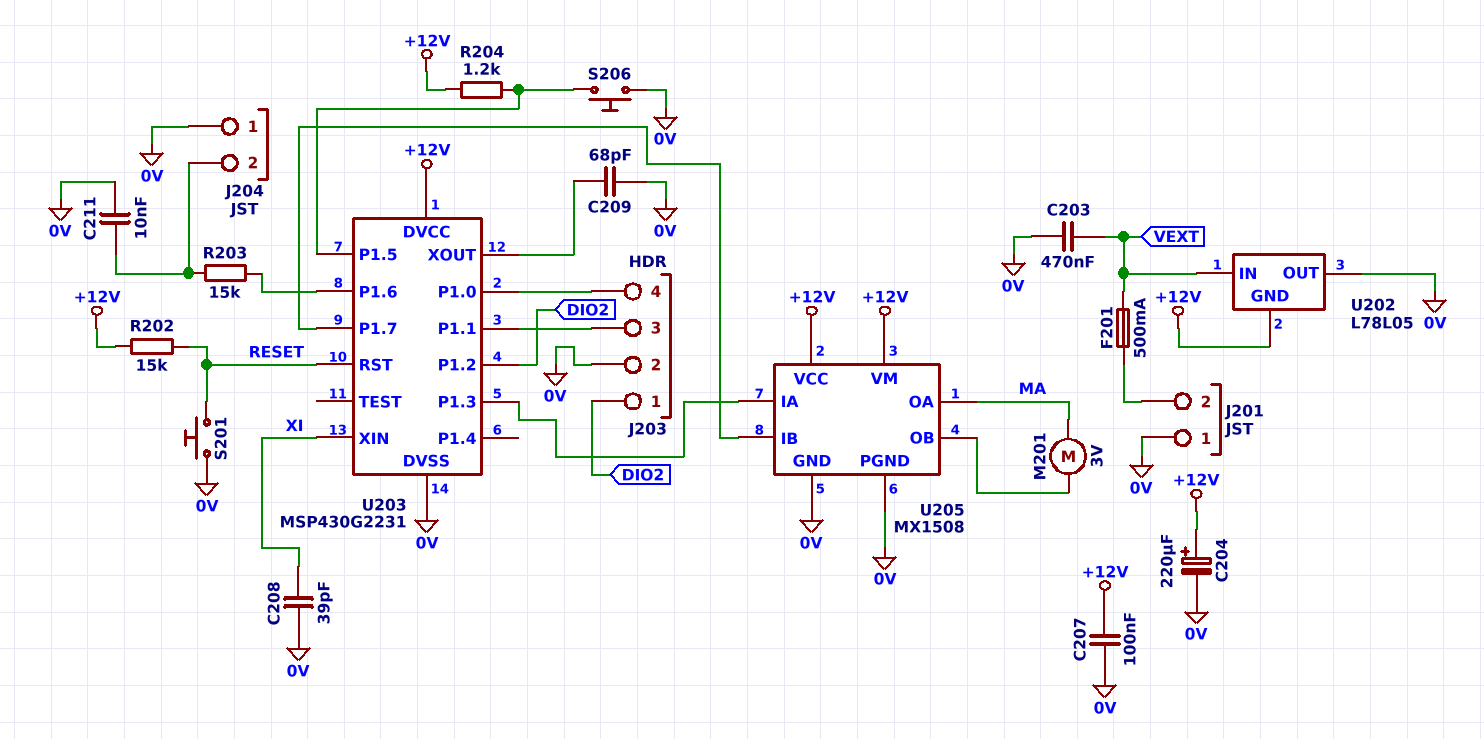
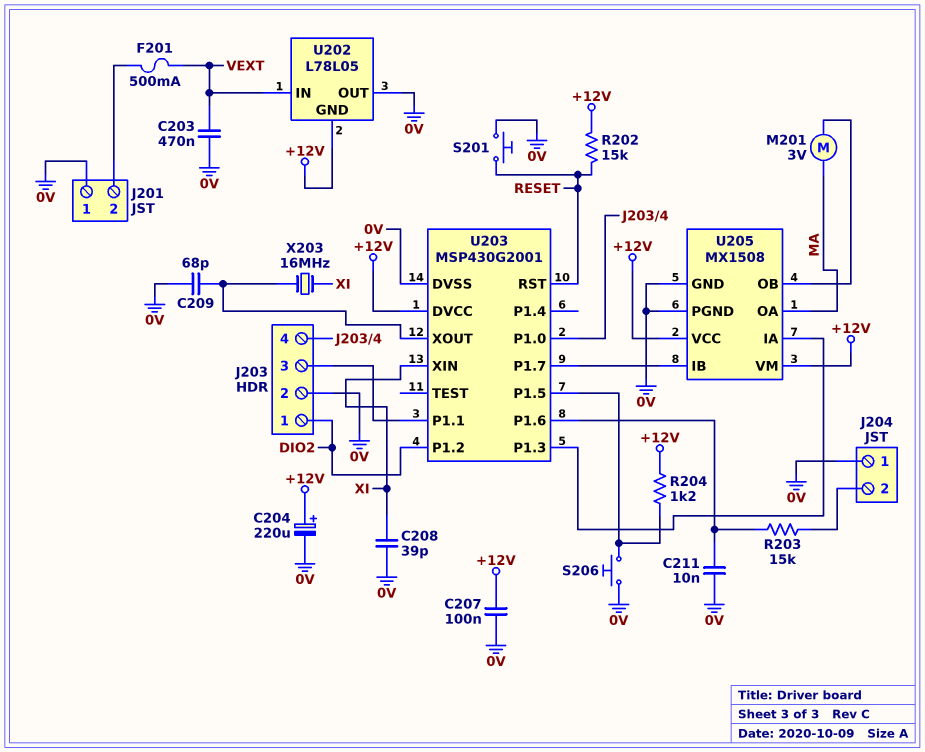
C211: 10nF (0V, J204/2) -> 10nF (0V, U203/P1.6)
U203: MSP430G2231 -> MSP430G2001
X203: none -> 16MHz (U203/XOUT, XI)

